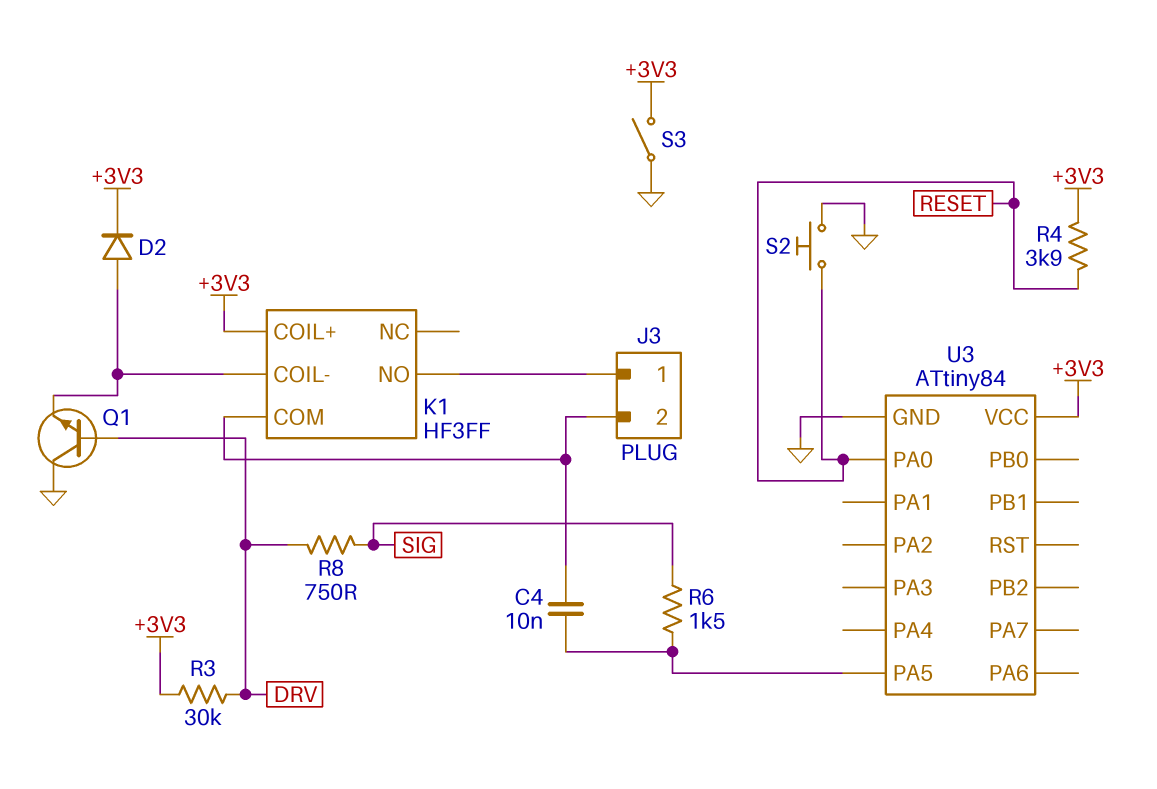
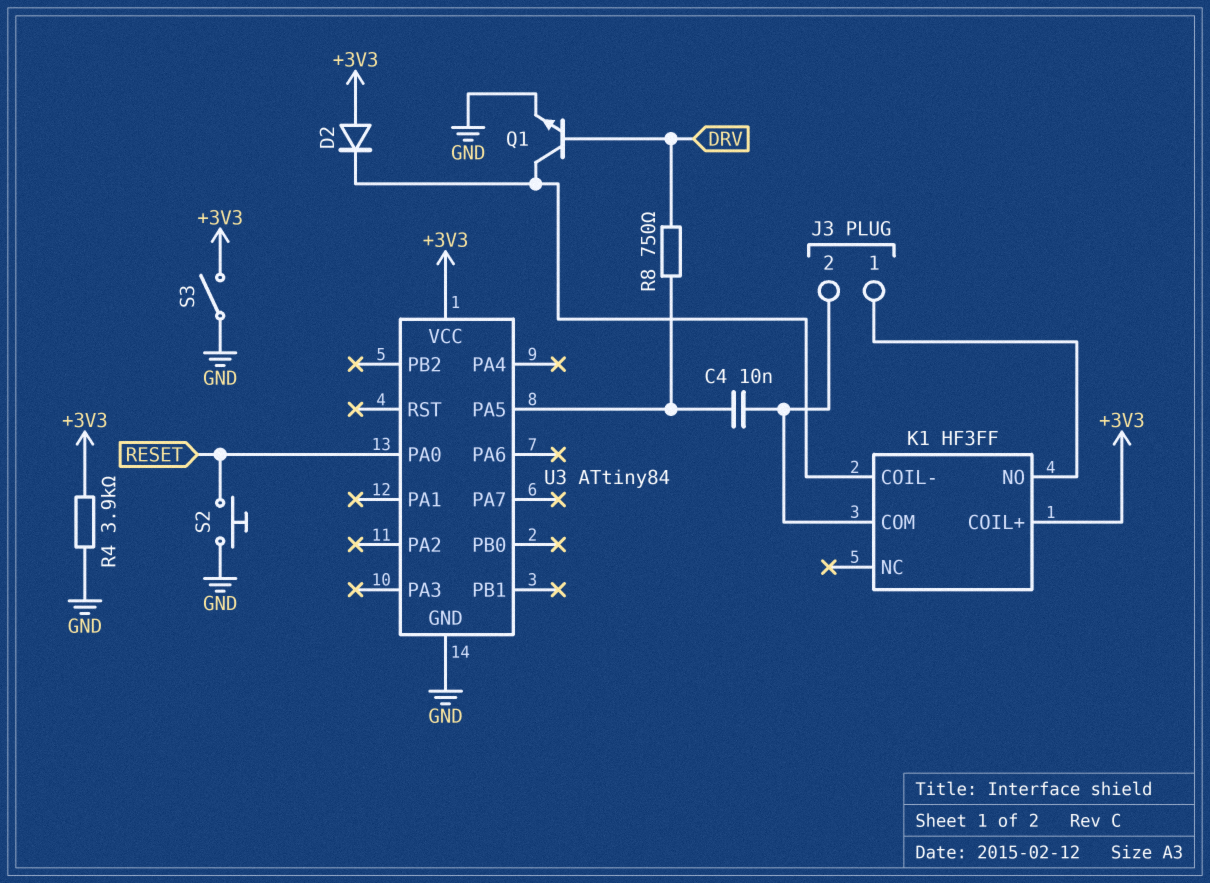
D2: diode (A K1/COIL-, K +3V3) -> diode (A +3V3, K K1/COIL-)
Q1: NPN (B DRV, C GND, E K1/COIL-) -> NPN (B DRV, C K1/COIL-, E GND)
R3: 30k (+3V3, DRV) -> none
R4: 3.9k (+3V3, RESET) -> 3.9k (+3V3, GND)
R6: 1.5k (SIG, U3/PA5) -> none
R8: 750 (DRV, SIG) -> 750 (DRV, U3/PA5)

